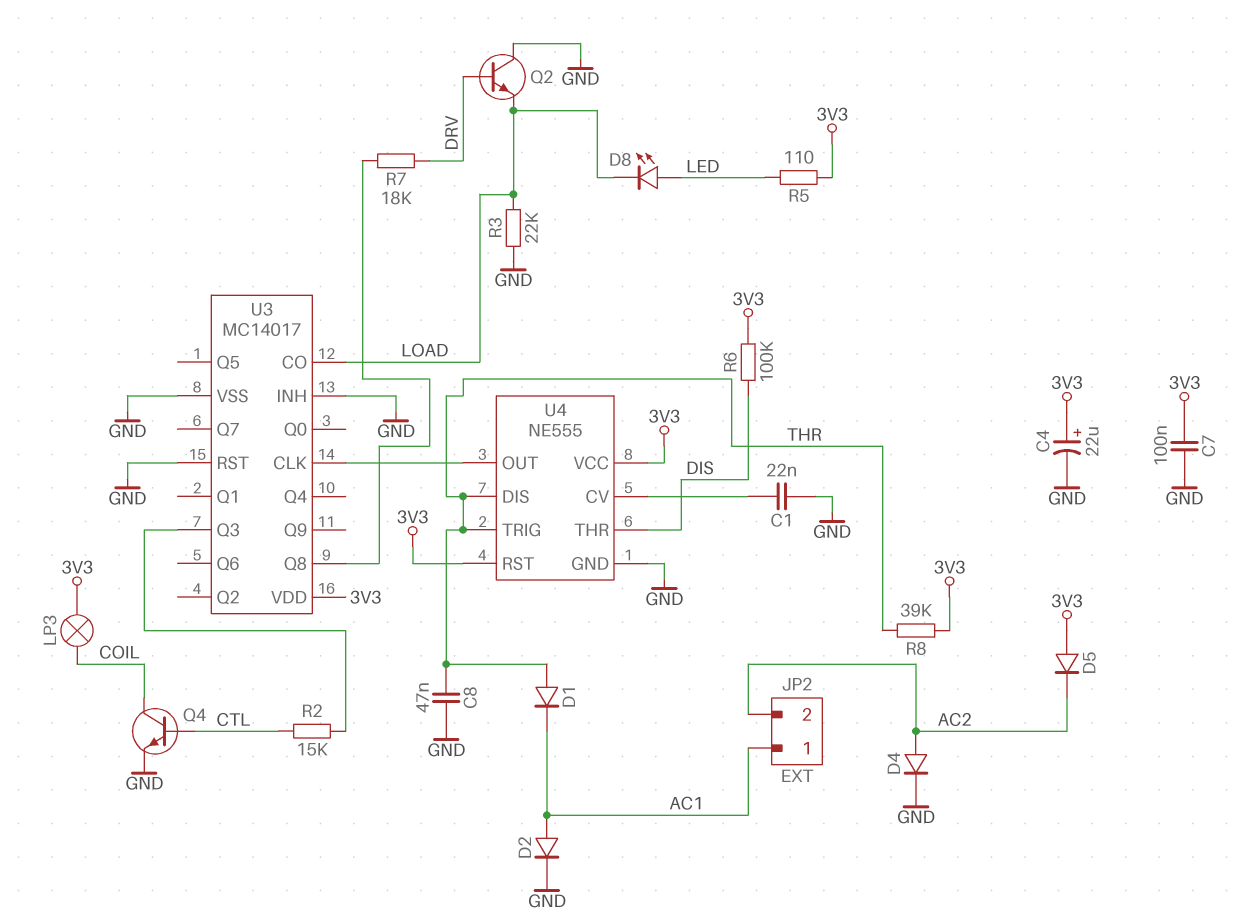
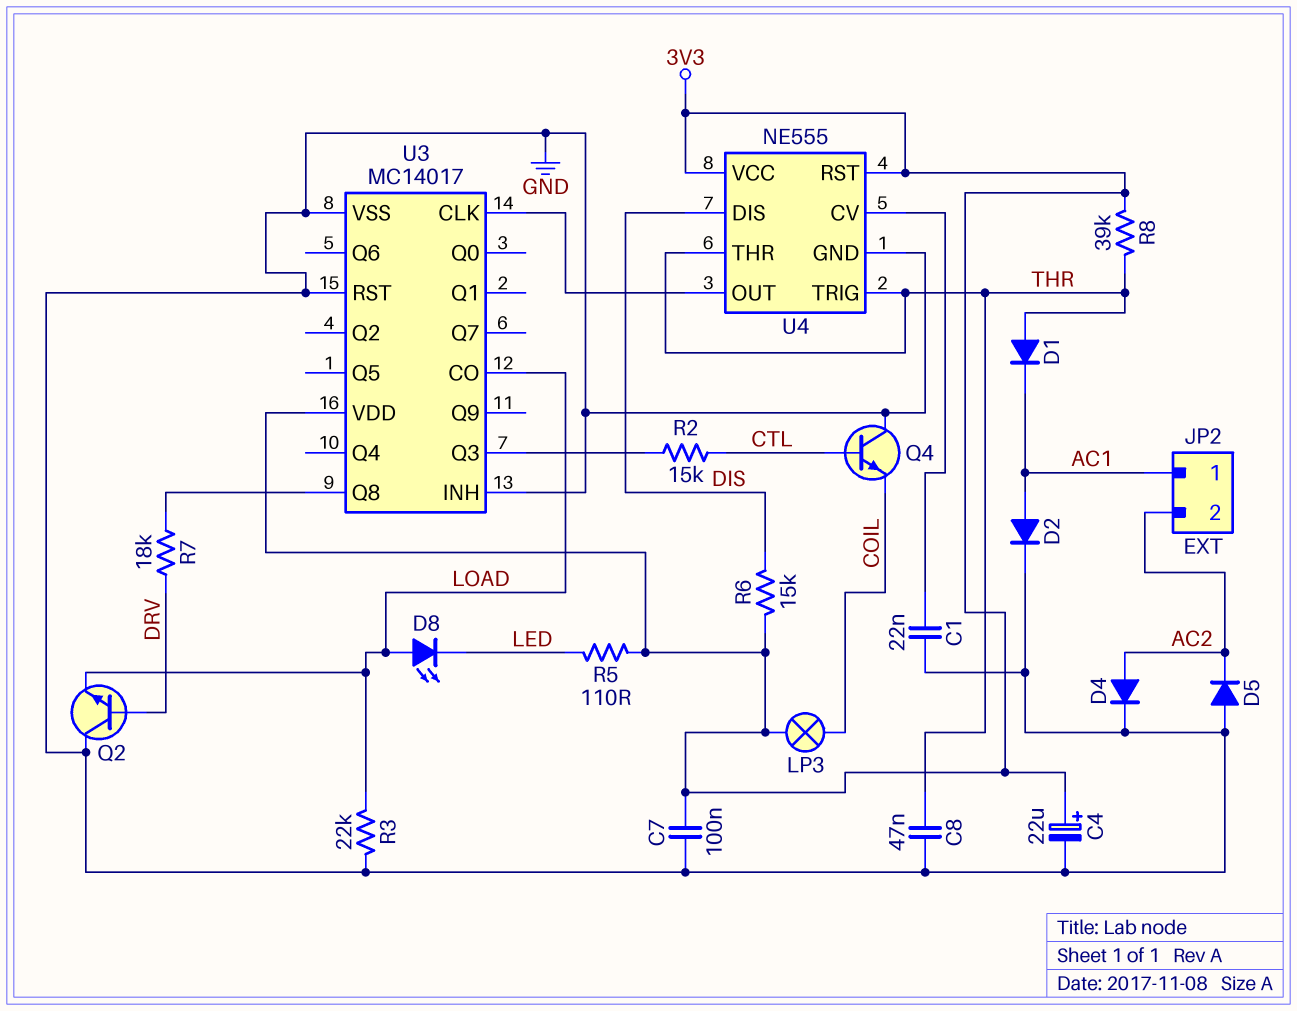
D5: diode (A 3V3, K AC2) -> diode (A GND, K AC2)
D8: LED (A LED, K LOAD) -> LED (A LOAD, K LED)
Q4: NPN (B CTL, C COIL, E GND) -> NPN (B CTL, C GND, E COIL)
R6: 100k (3V3, DIS) -> 15k (3V3, DIS)
U4 pin DIS: THR -> DIS
U4 pin THR: DIS -> THR

